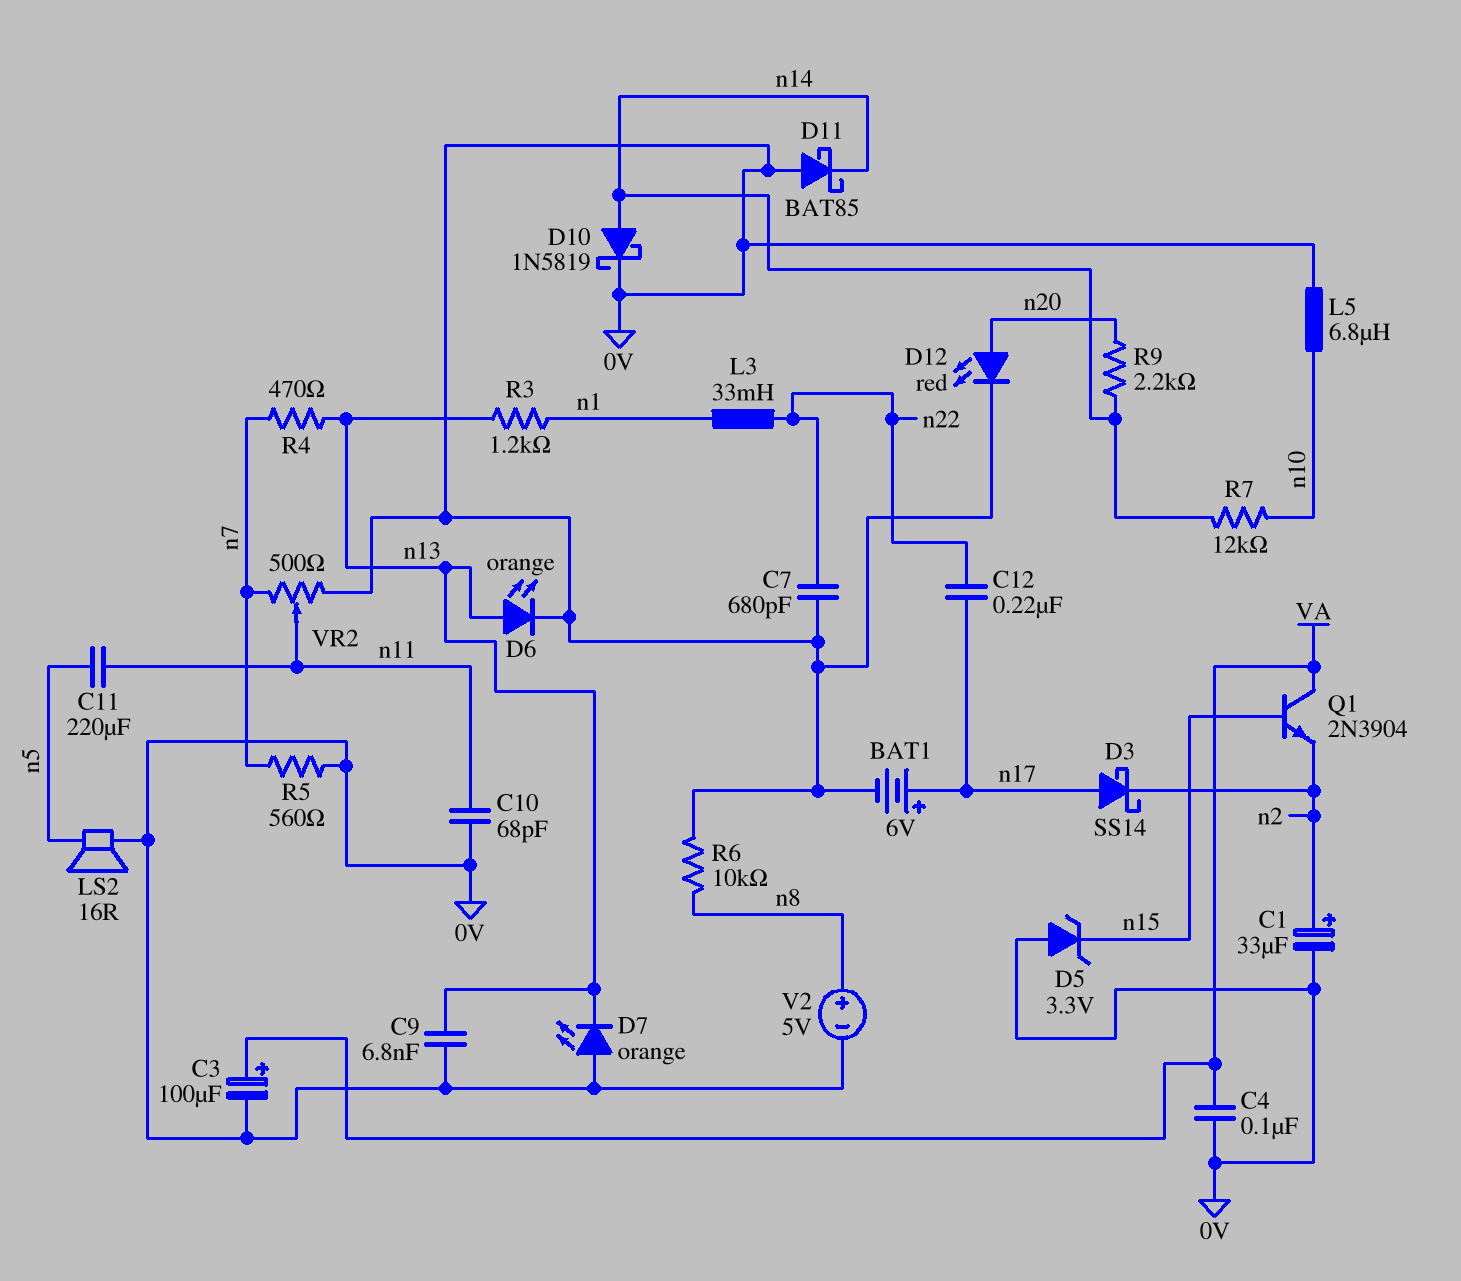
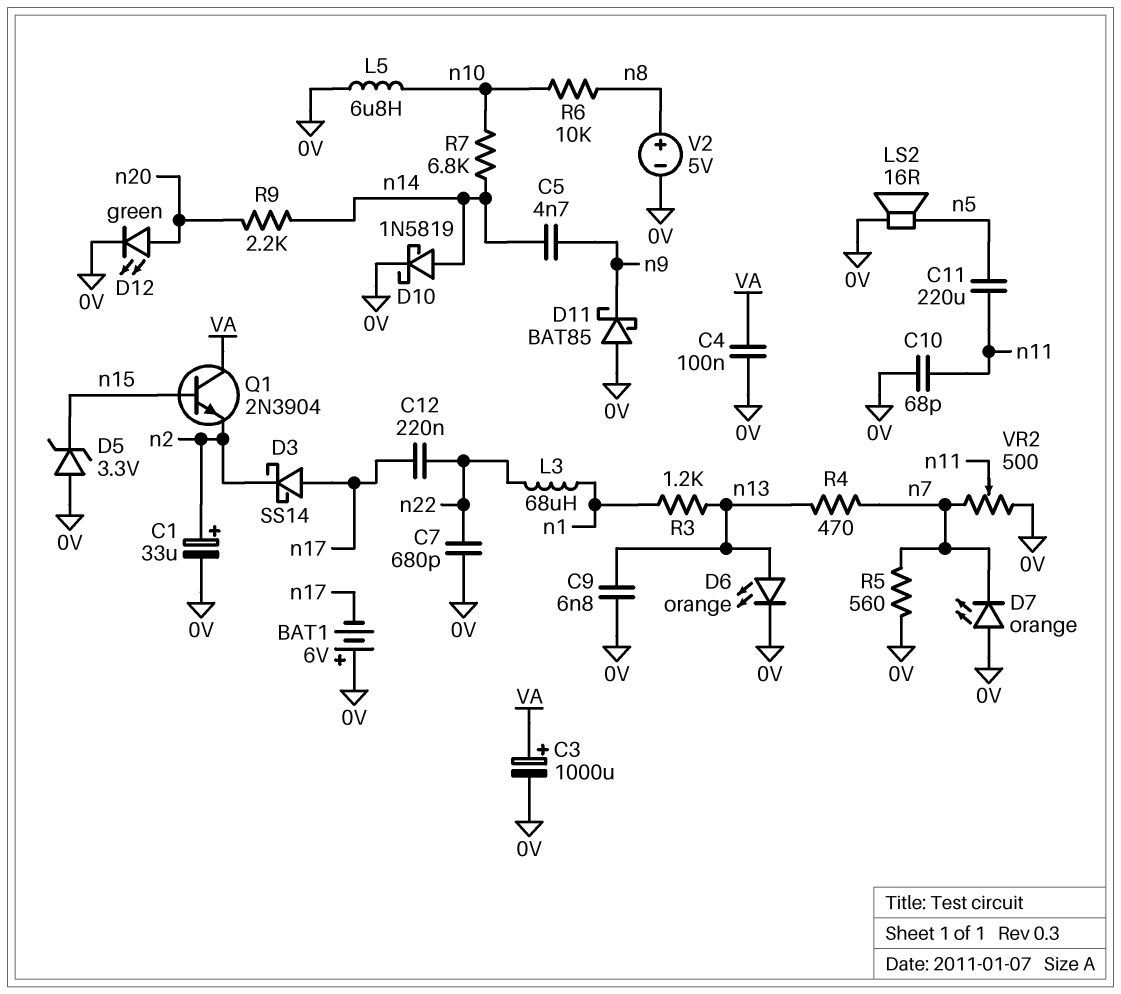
BAT1: 6V (plus n17, minus 0V) -> 6V (plus 0V, minus n17)
C3: 100uF (plus VA, minus 0V) -> 1000uF (plus VA, minus 0V)
C5: none -> 4.7nF (n9, n14)
D7: LED orange (A 0V, K n13) -> LED orange (A 0V, K n7)
D11: schottky BAT85 (A 0V, K n14) -> schottky BAT85 (A 0V, K n9)
D12: LED red (A n20, K 0V) -> LED green (A n20, K 0V)
L3: 33mH (n1, n22) -> 68uH (n1, n22)
R6: 10k (0V, n8) -> 10k (n8, n10)
R7: 12k (n10, n14) -> 6.8k (n10, n14)

